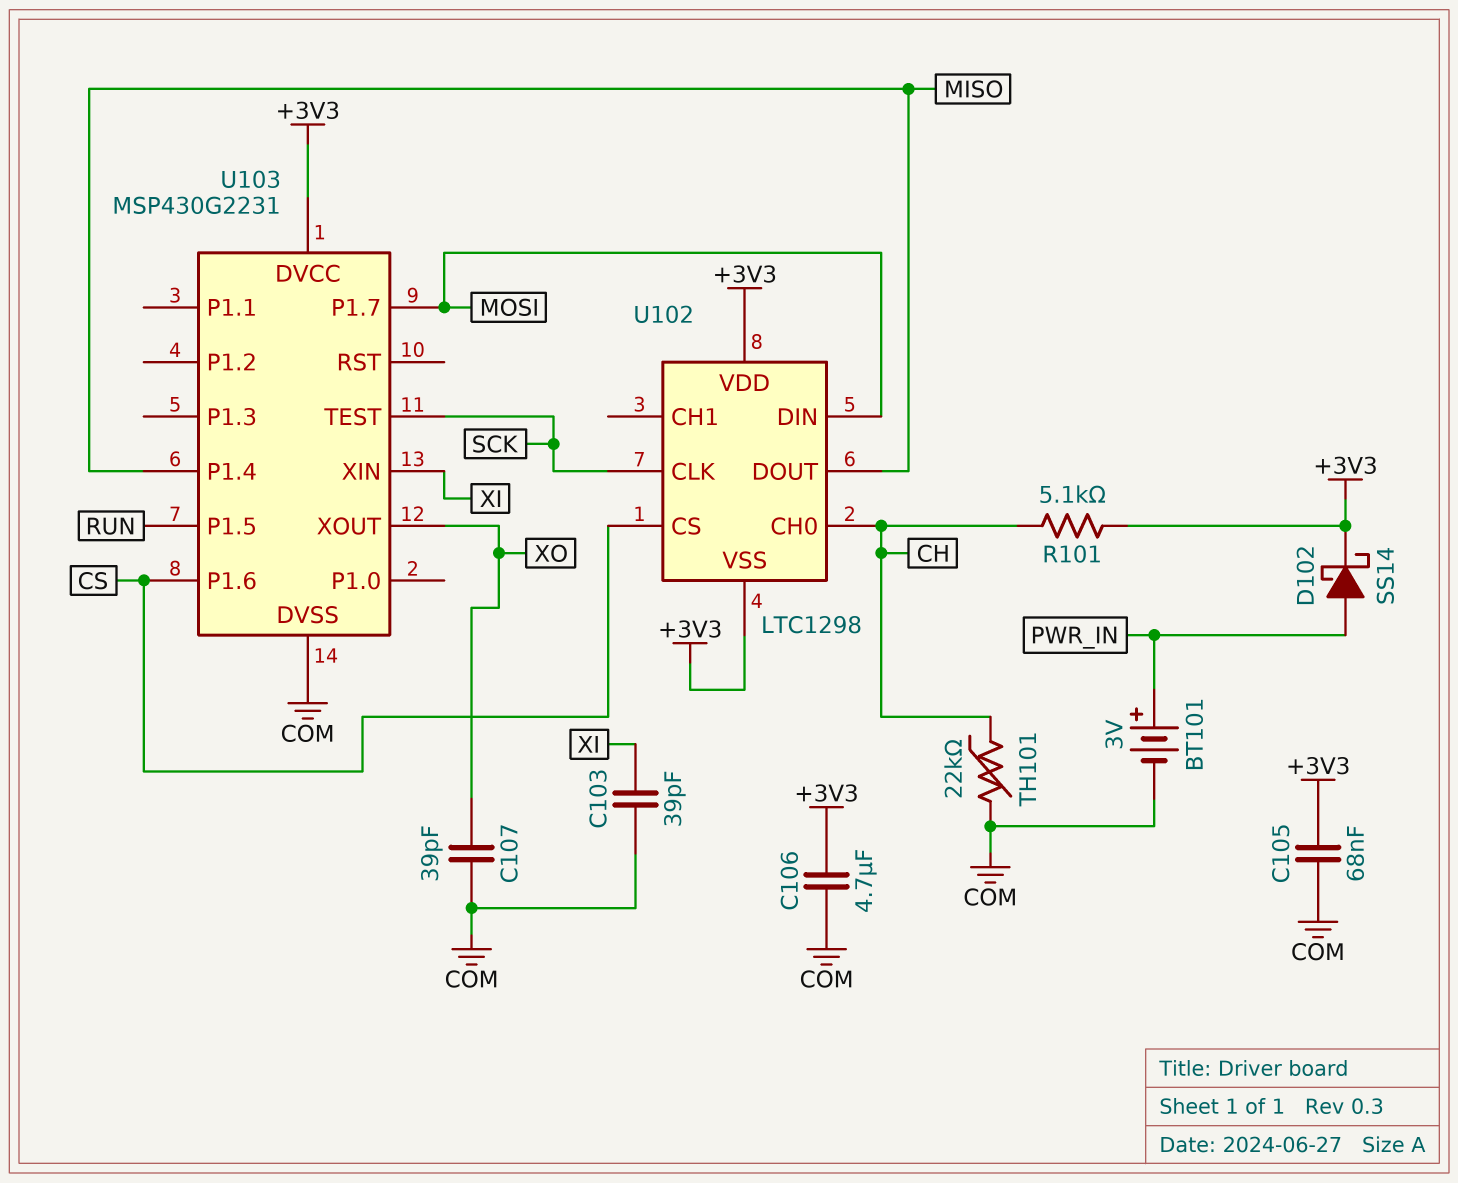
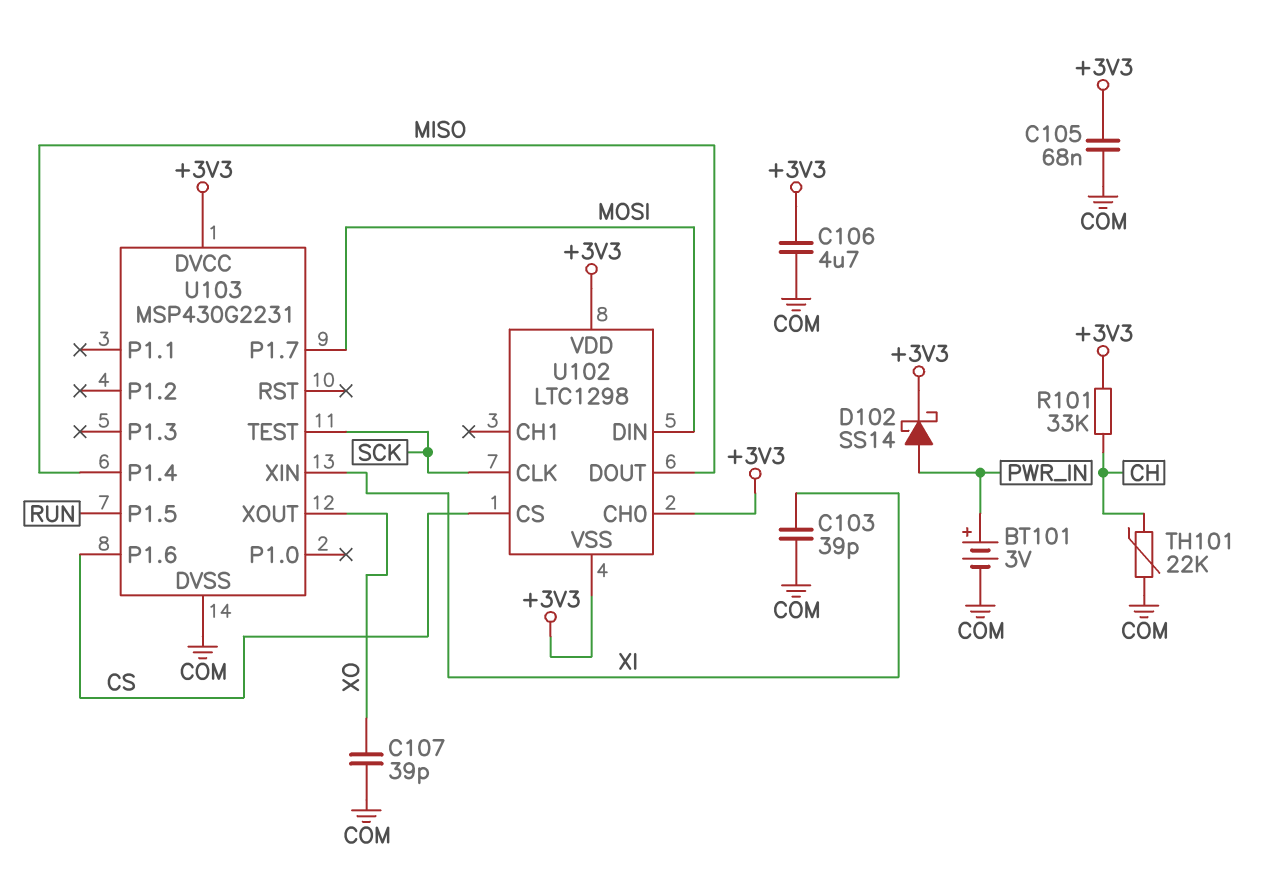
R101: 5.1k (+3V3, CH) -> 33k (+3V3, CH)
U102 pin CH0: CH -> +3V3

